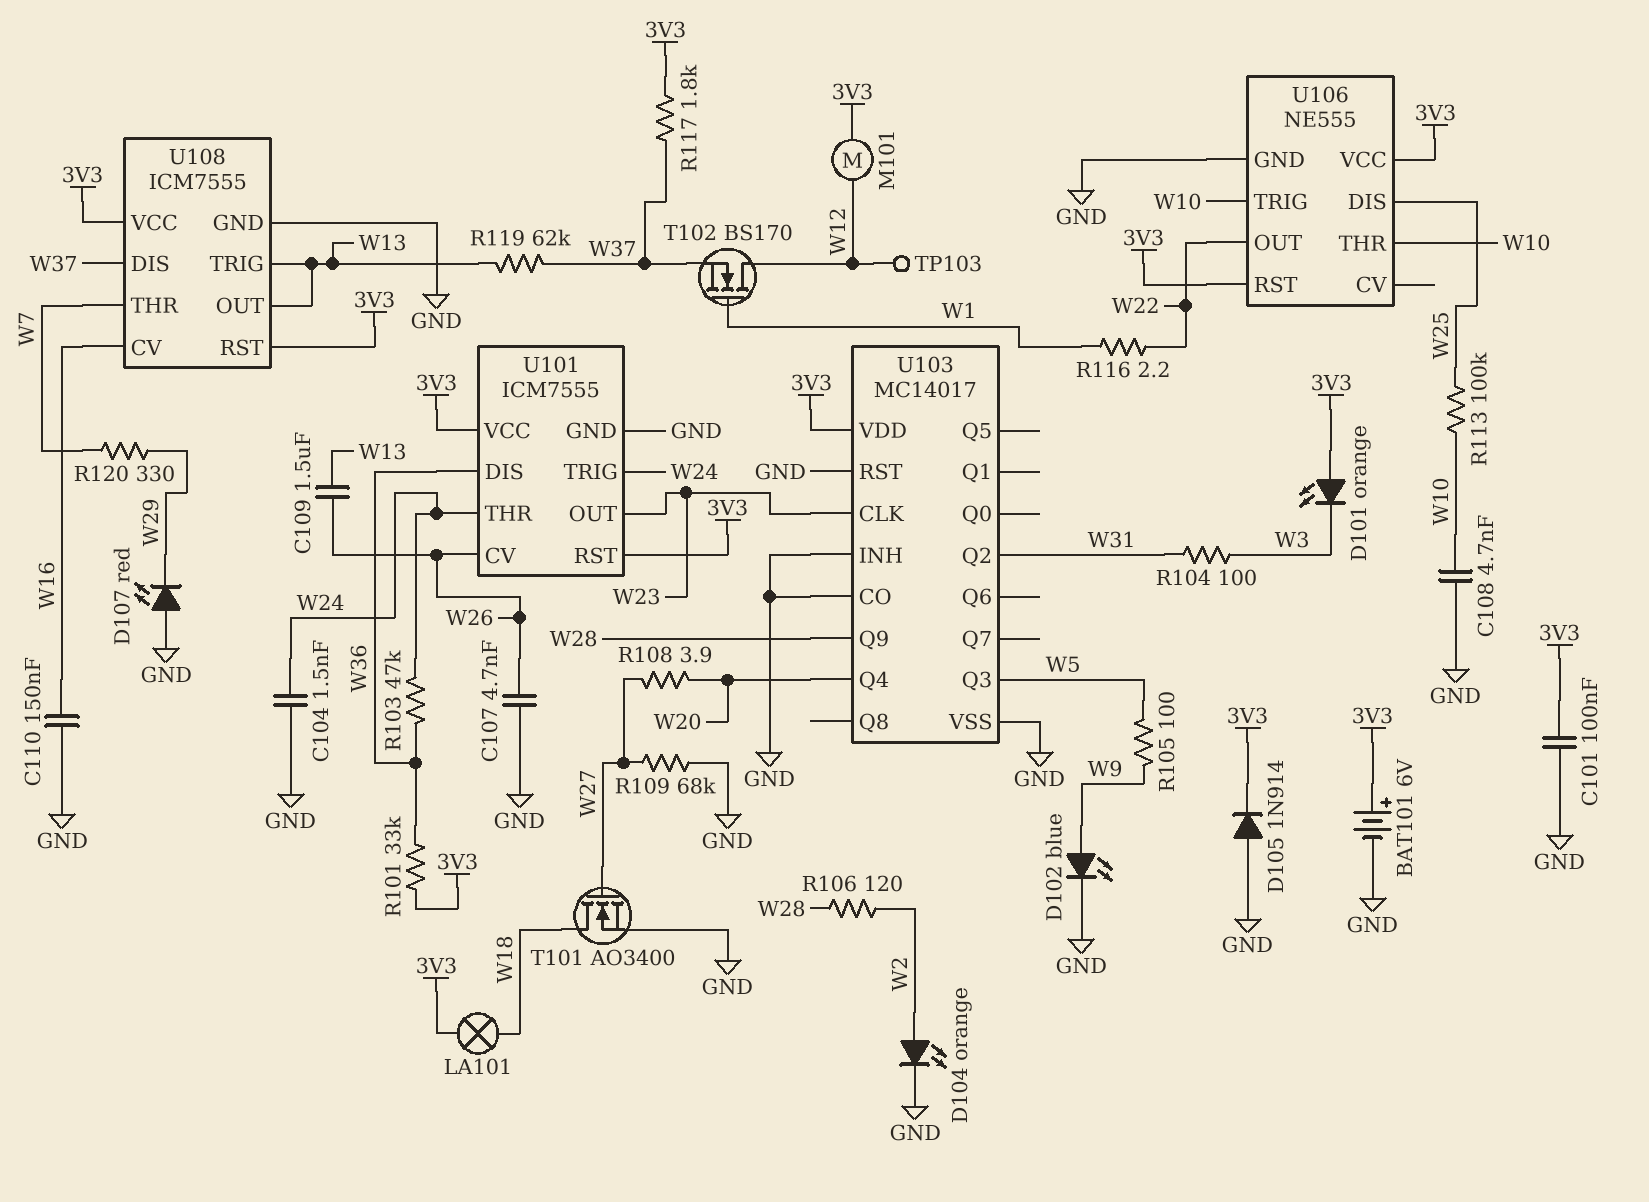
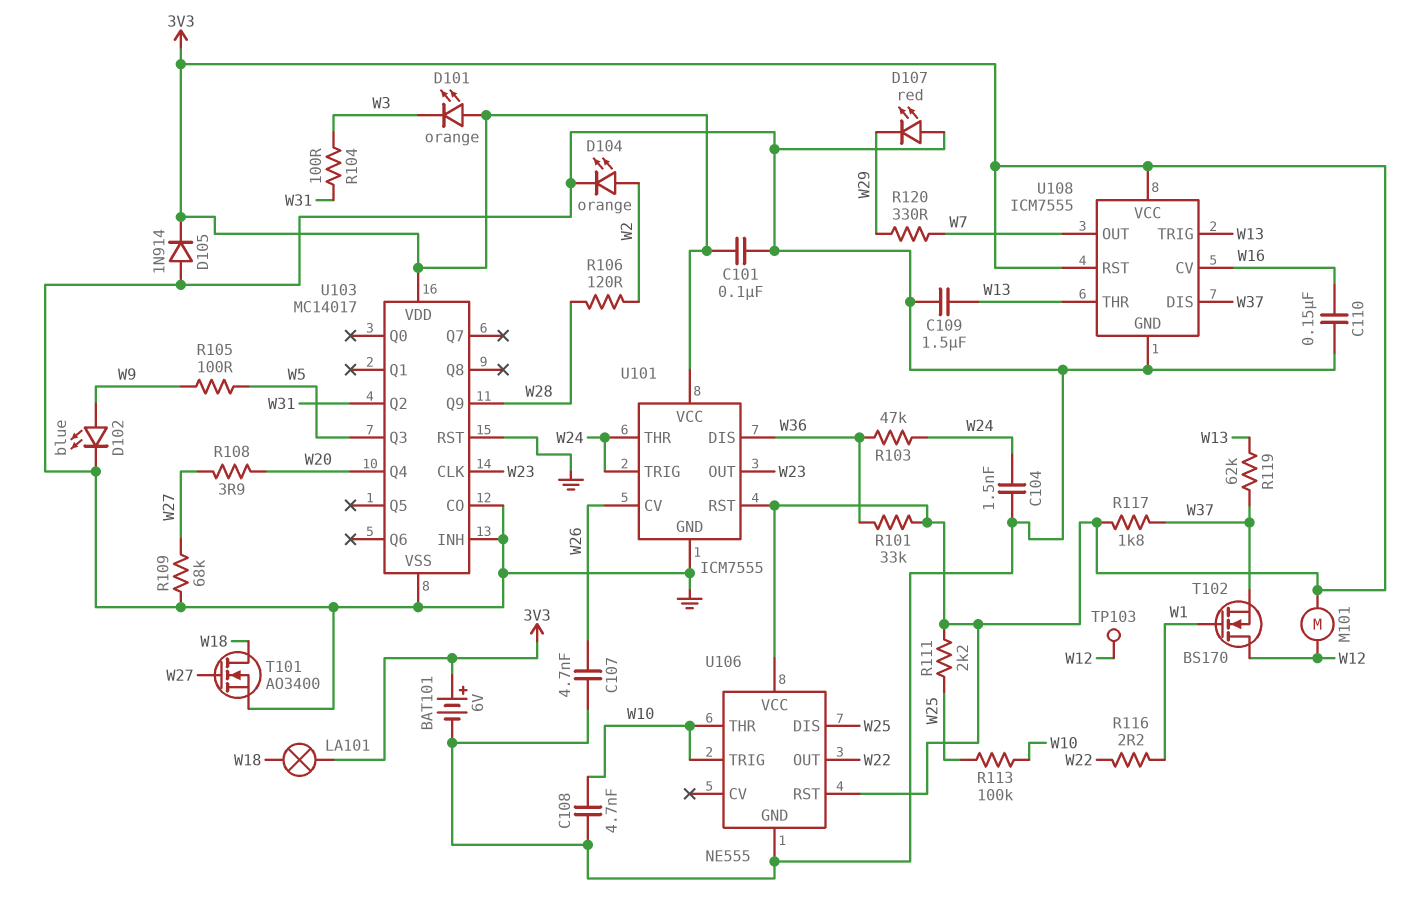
C109: 1.5uF (W13, W26) -> 1.5uF (GND, W13)
R111: none -> 2.2k (3V3, W25)
U108 pin OUT: W13 -> W7
U108 pin THR: W7 -> W13

